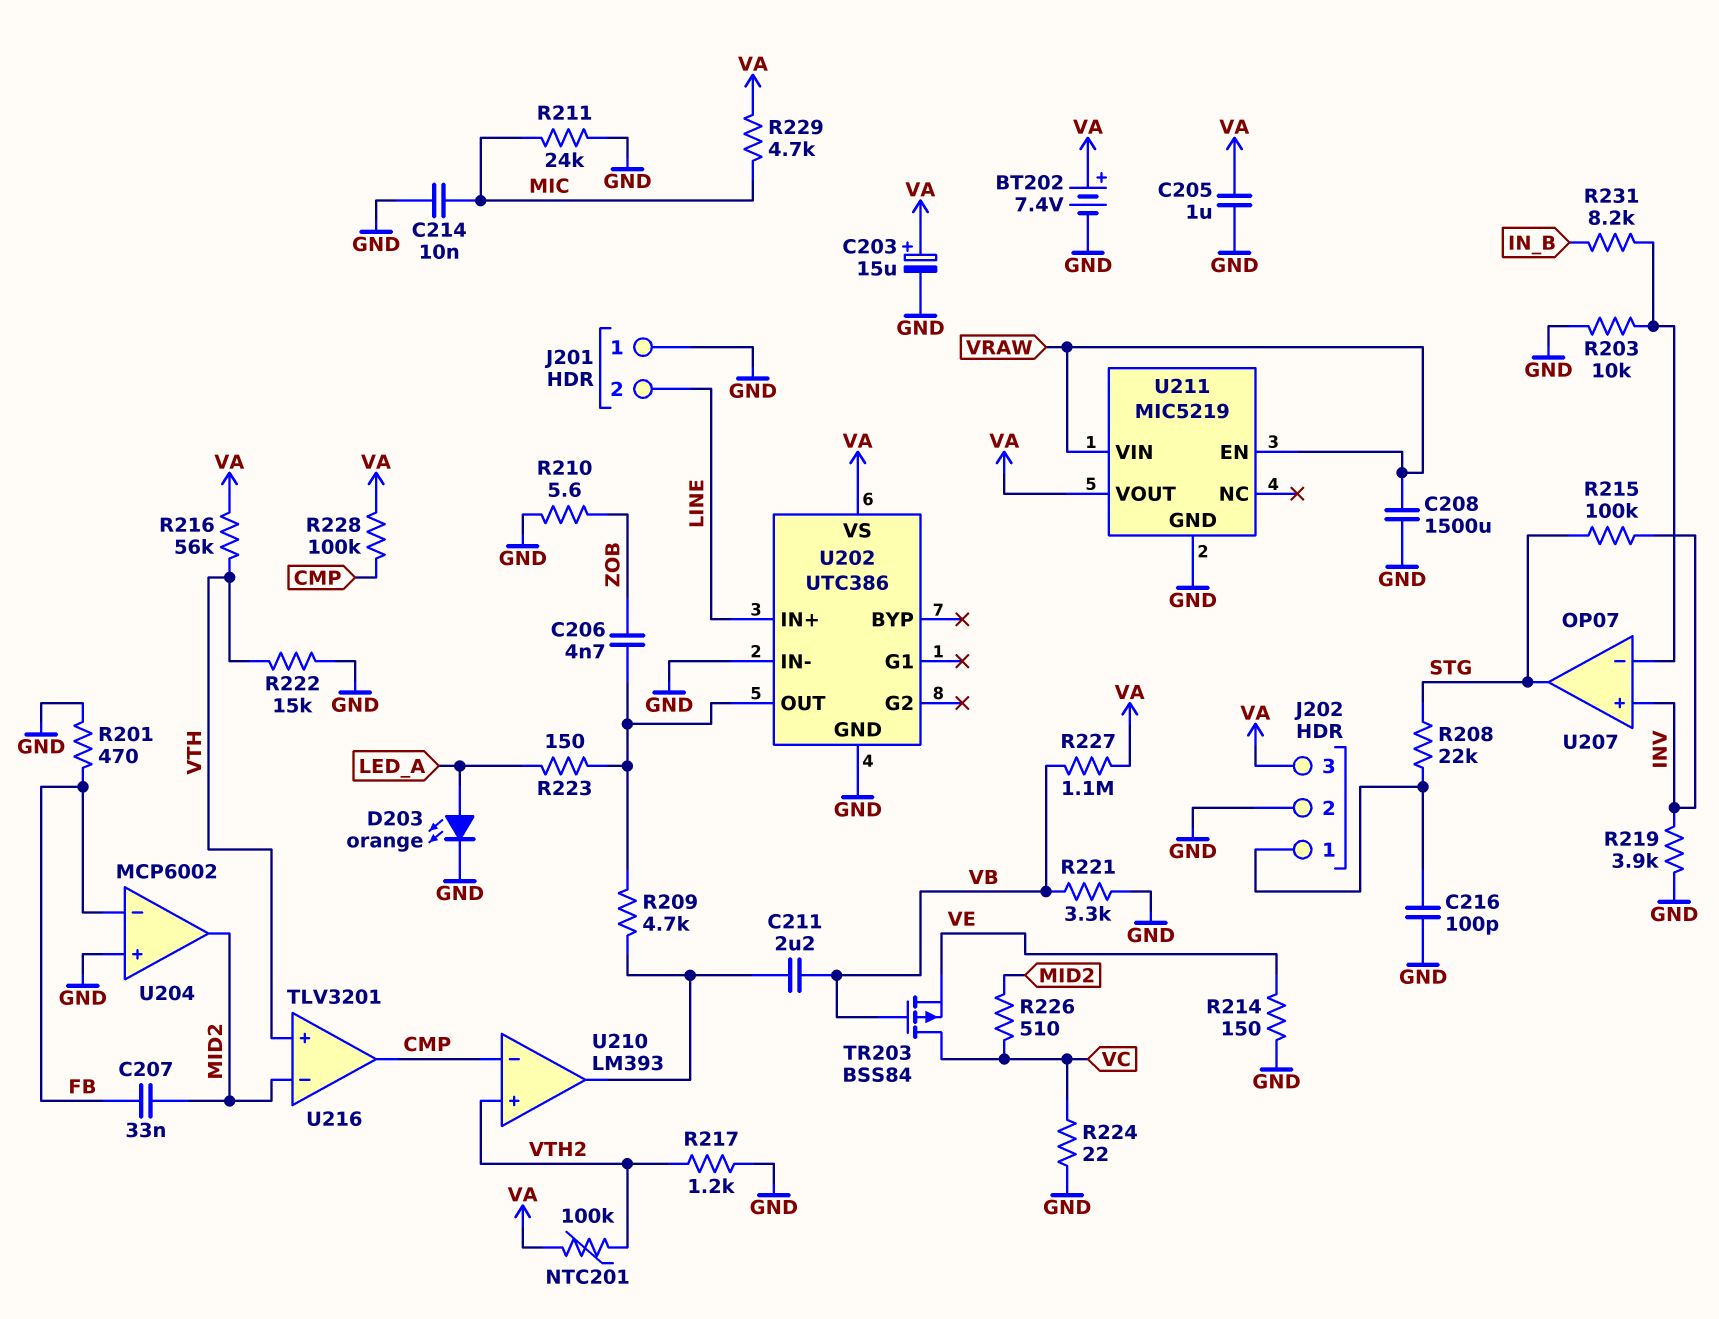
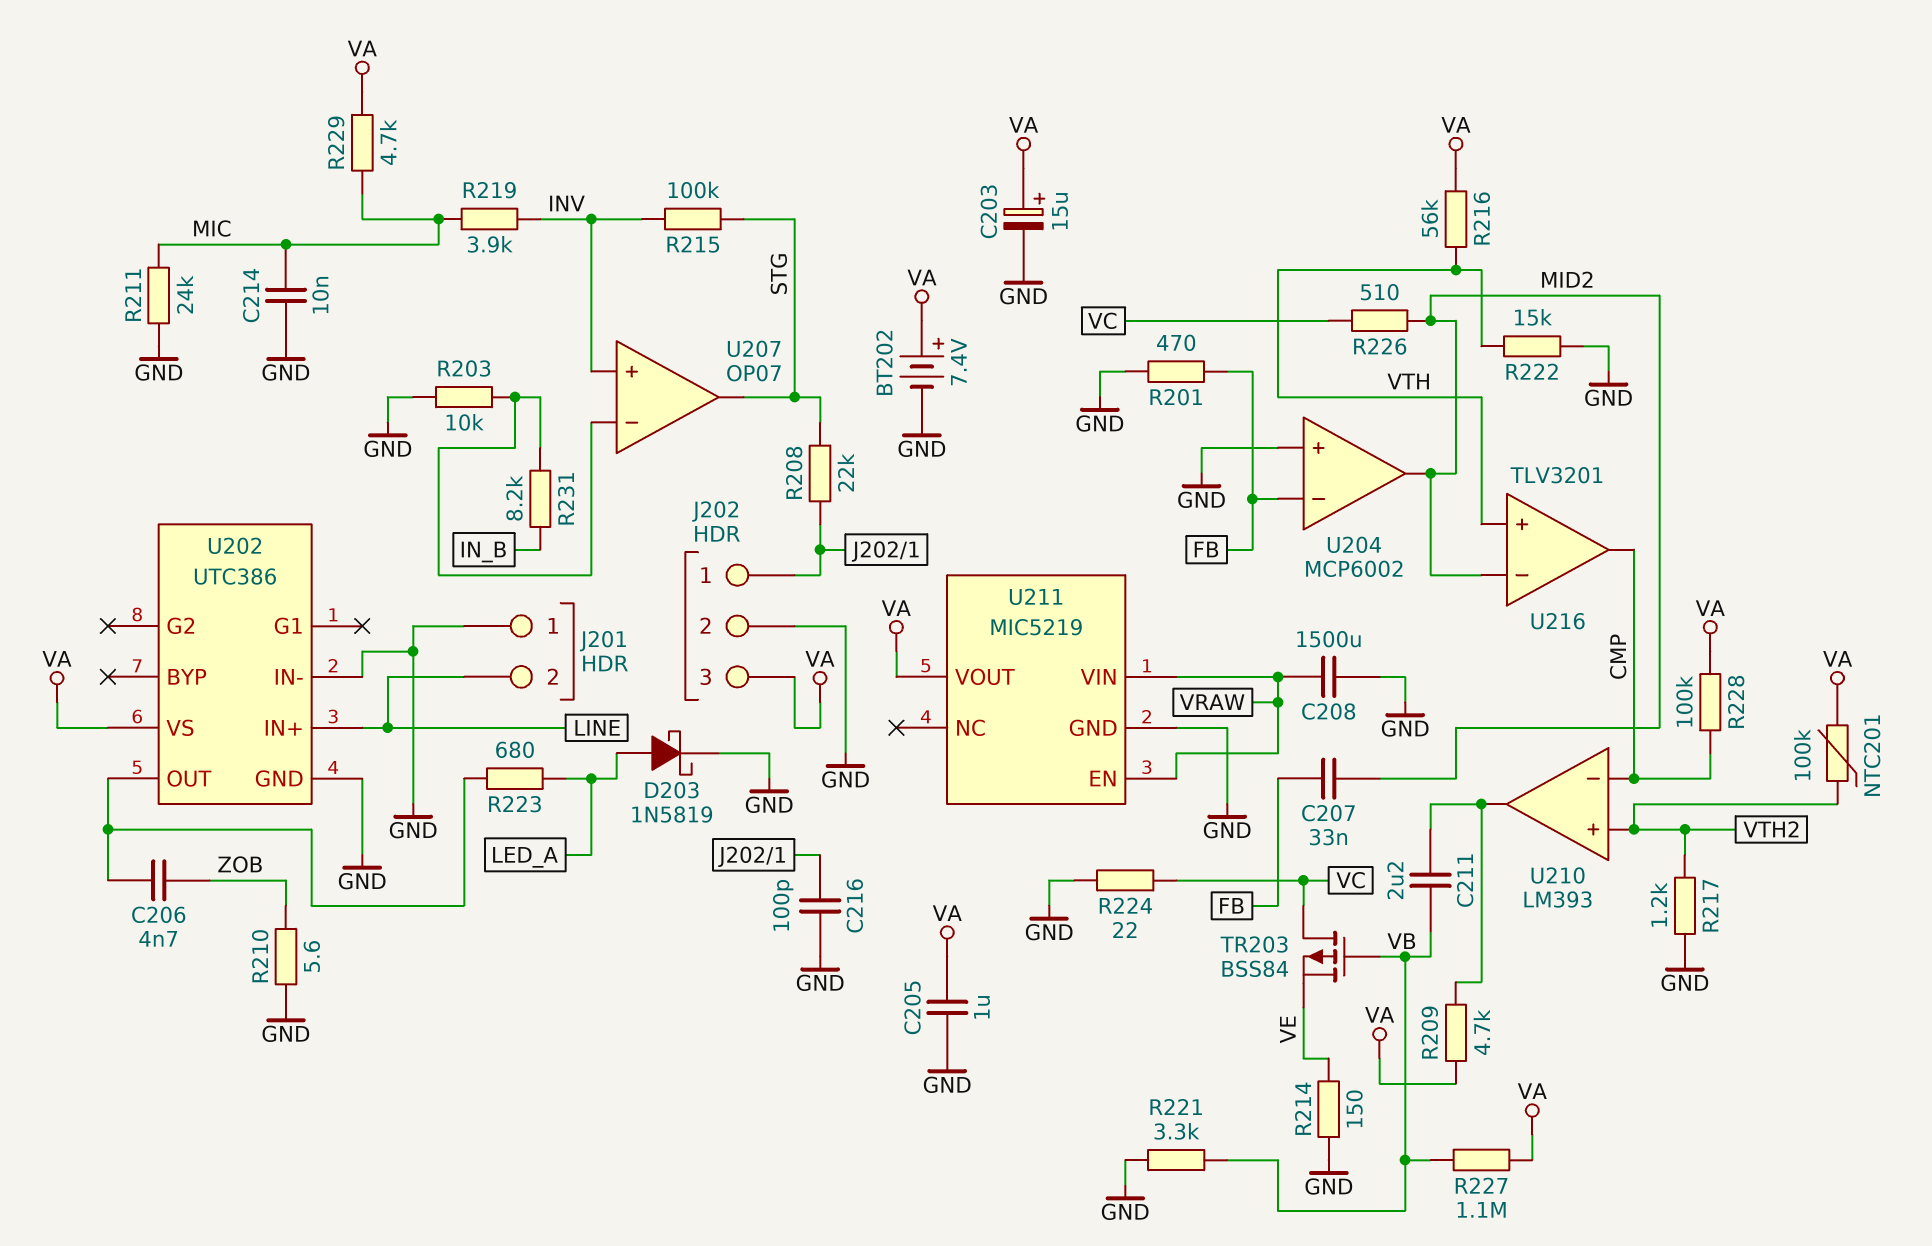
D203: LED orange (A LED_A, K GND) -> schottky 1N5819 (A LED_A, K GND)
R209: 4.7k (U202/OUT, U210/out) -> 4.7k (U210/out, VA)
R219: 3.9k (GND, INV) -> 3.9k (INV, MIC)
R223: 150 (LED_A, U202/OUT) -> 680 (LED_A, U202/OUT)

